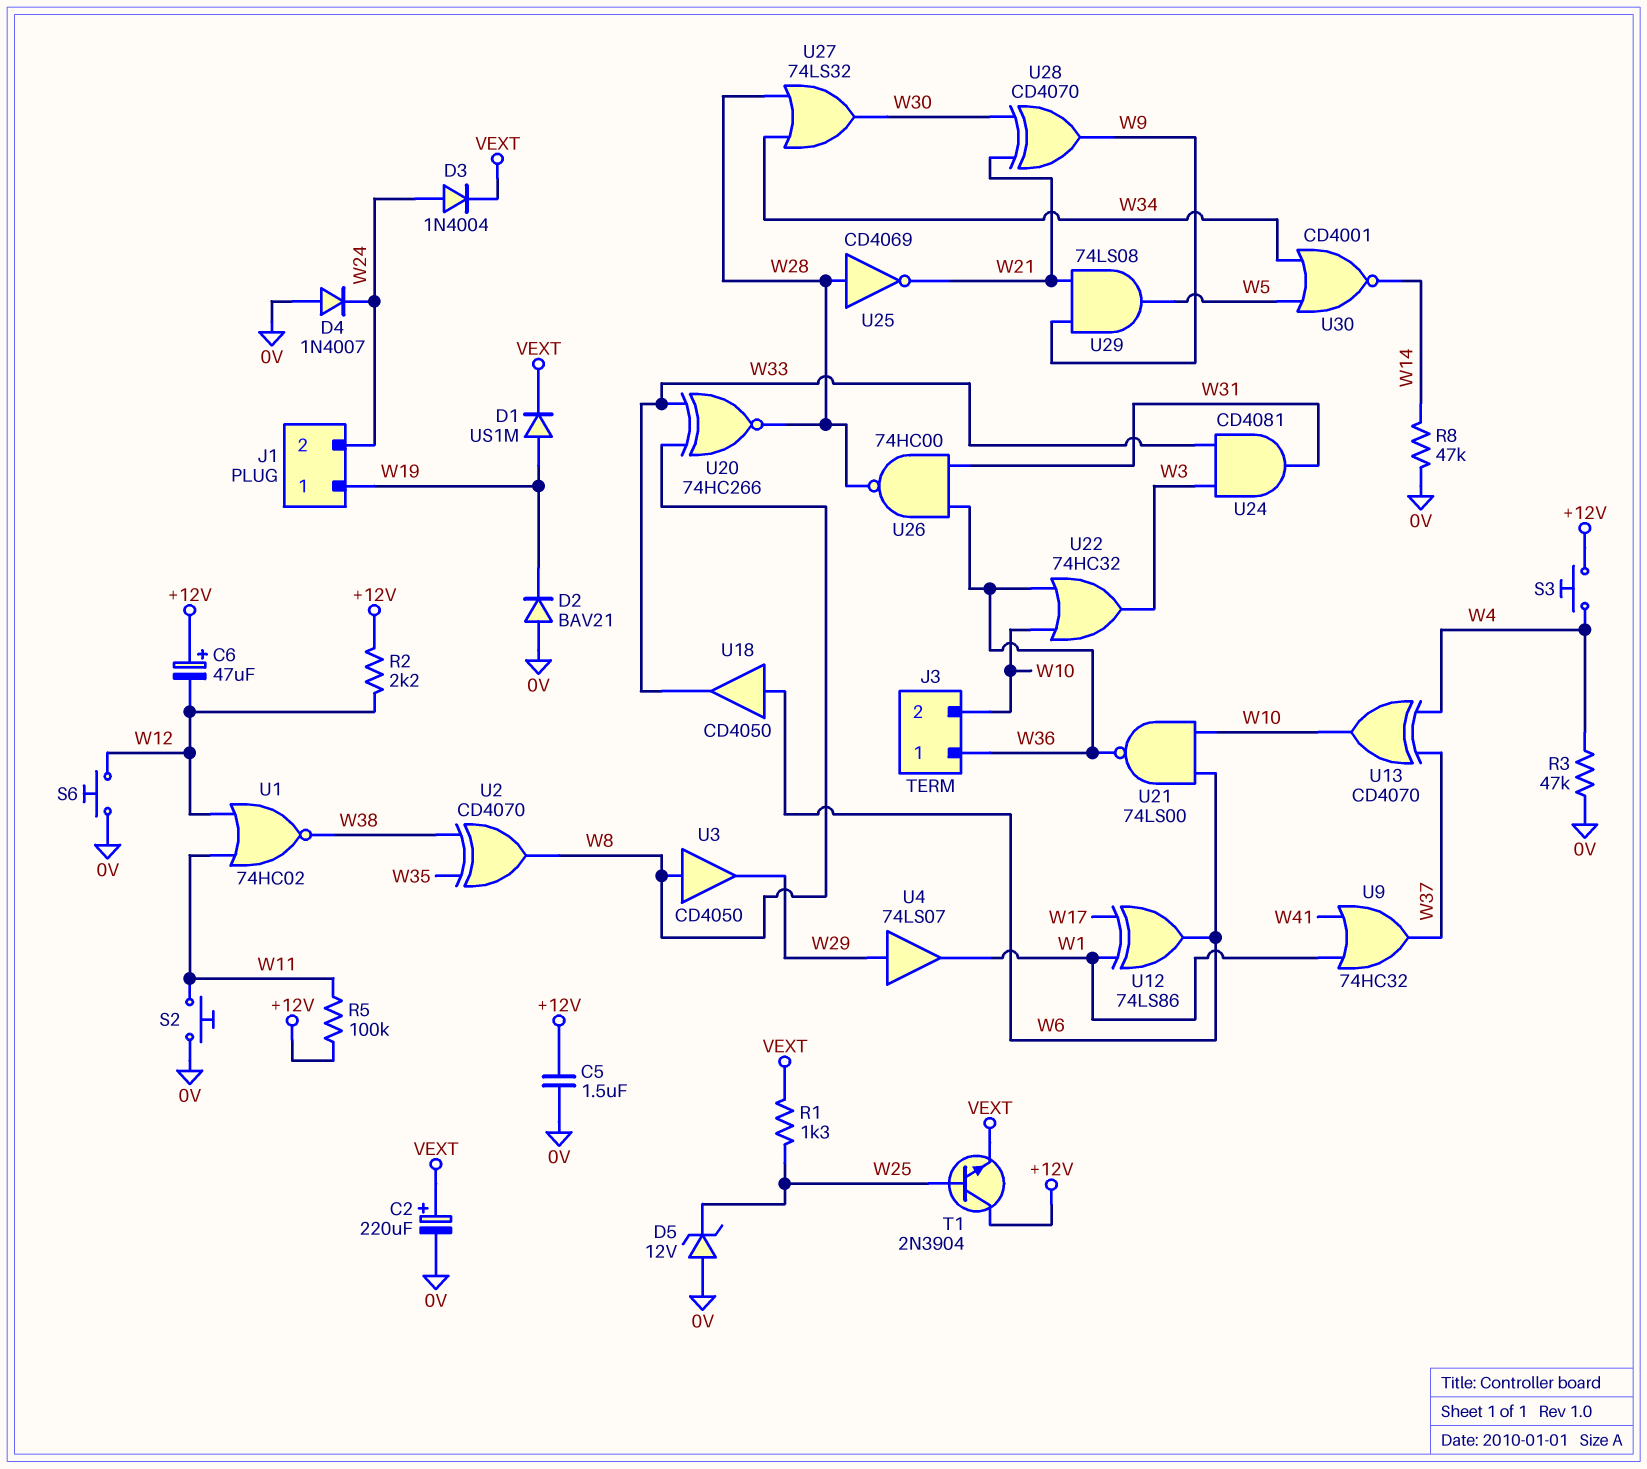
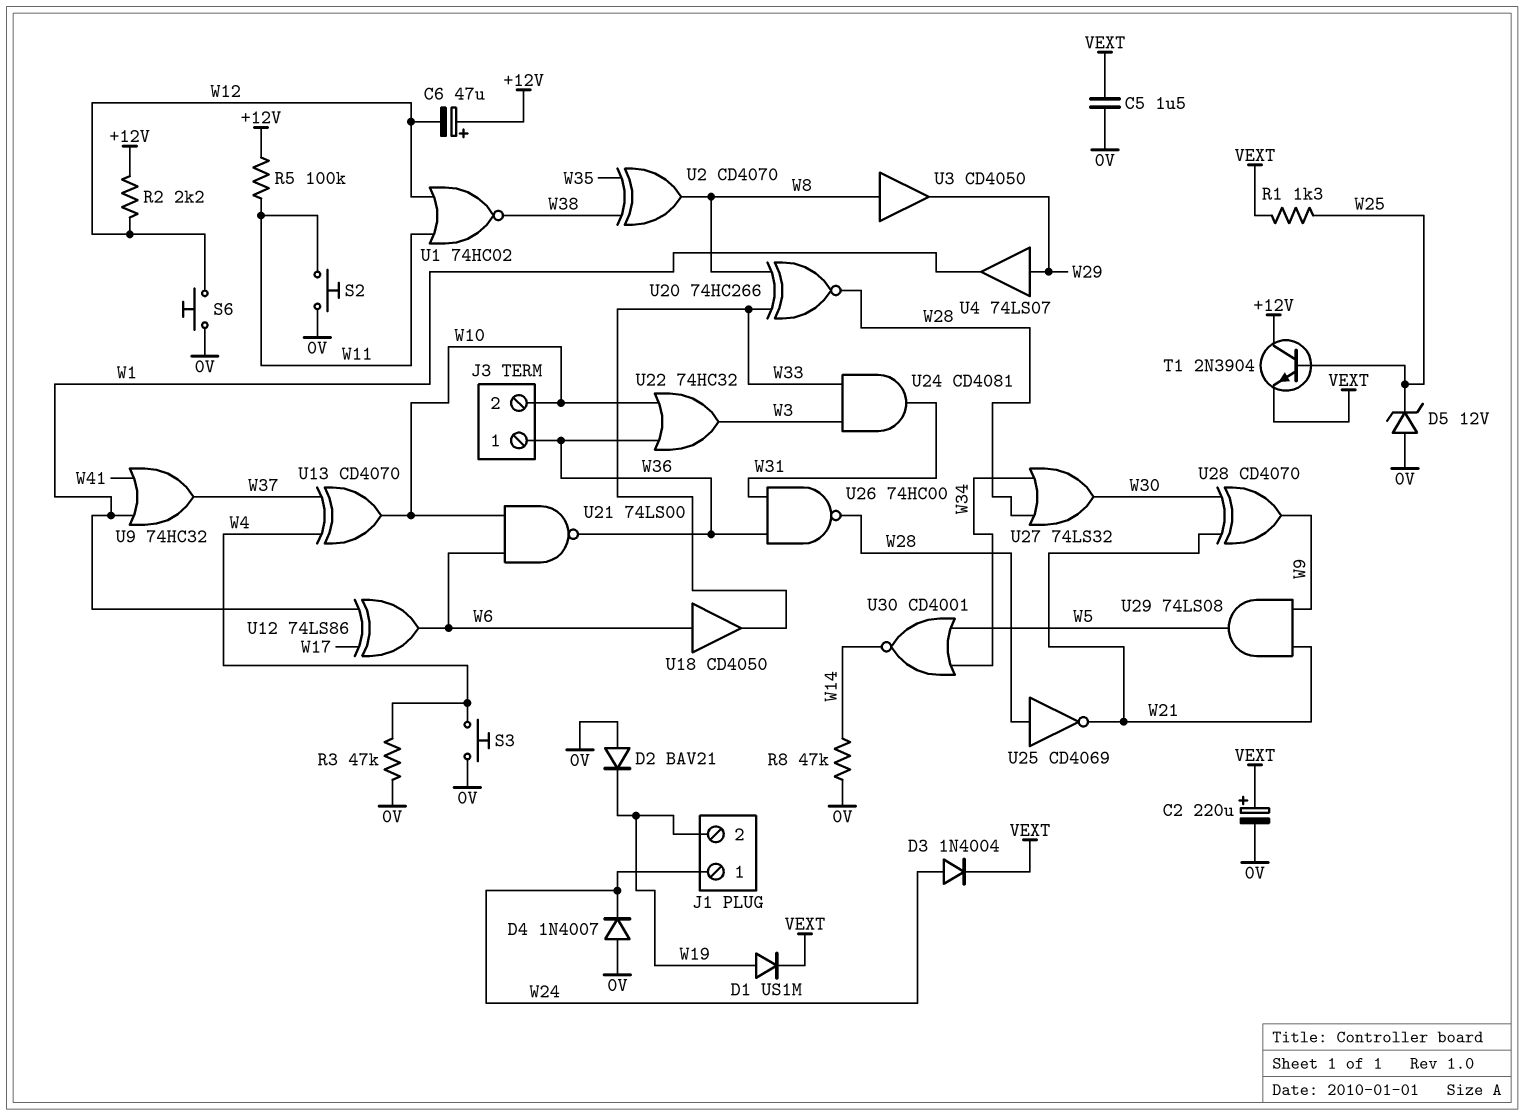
C5: 1.5uF (+12V, 0V) -> 1.5uF (0V, VEXT)
J1 pin 1: W19 -> W24
J1 pin 2: W24 -> W19
S3: button (+12V, W4) -> button (0V, W4)

